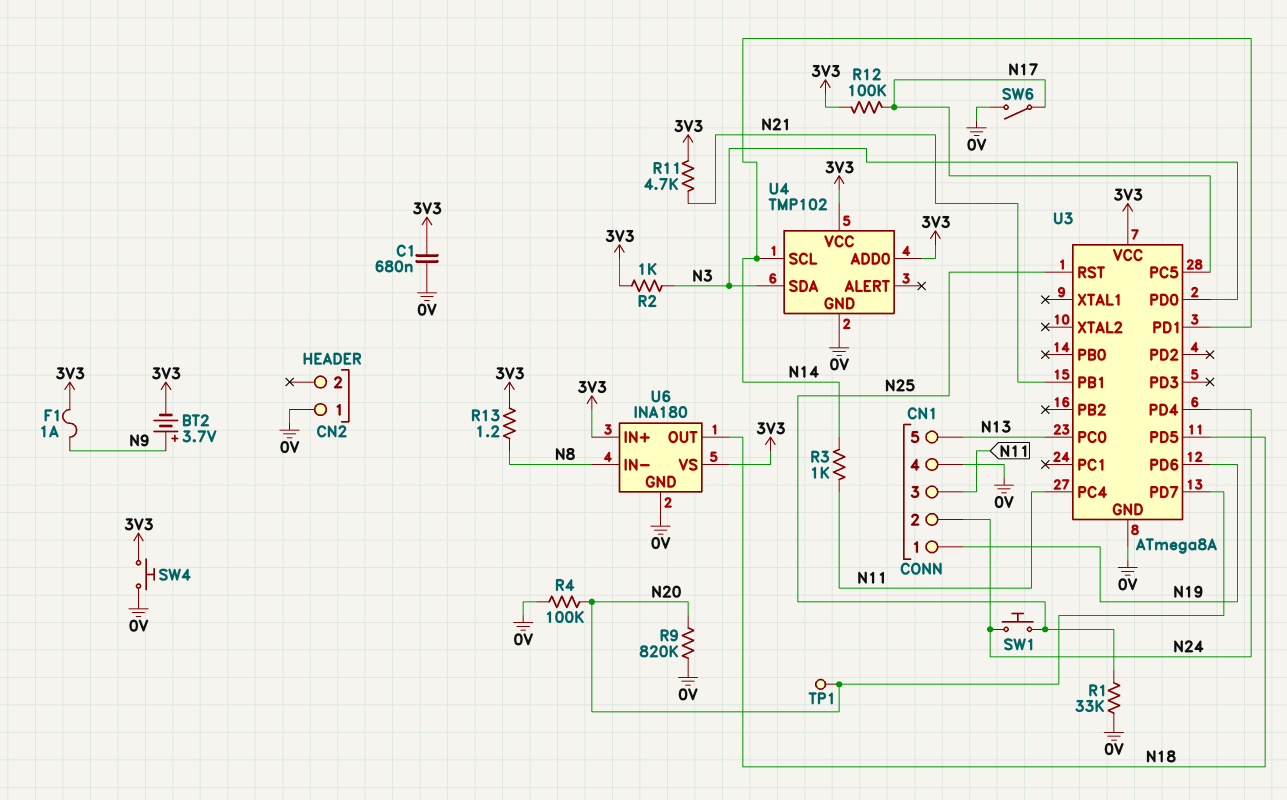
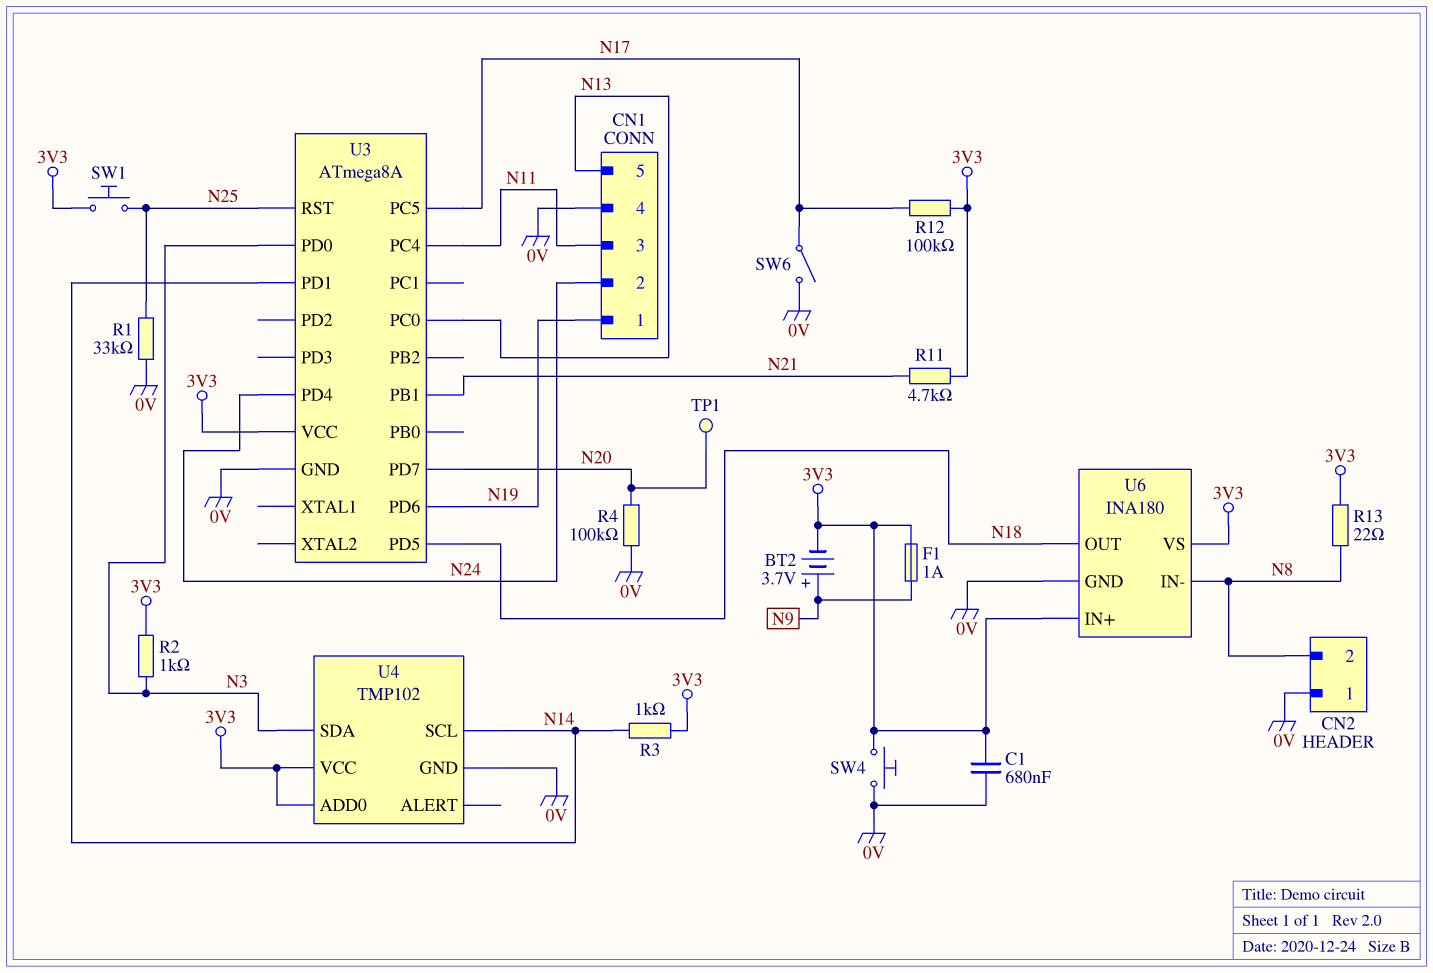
CN2 pin 2: none -> N8
R3: 1k (N11, N14) -> 1k (3V3, N14)
R9: 820k (0V, N20) -> none
R13: 1.2 (3V3, N8) -> 22 (3V3, N8)
SW1: button (N24, N25) -> button (3V3, N25)

